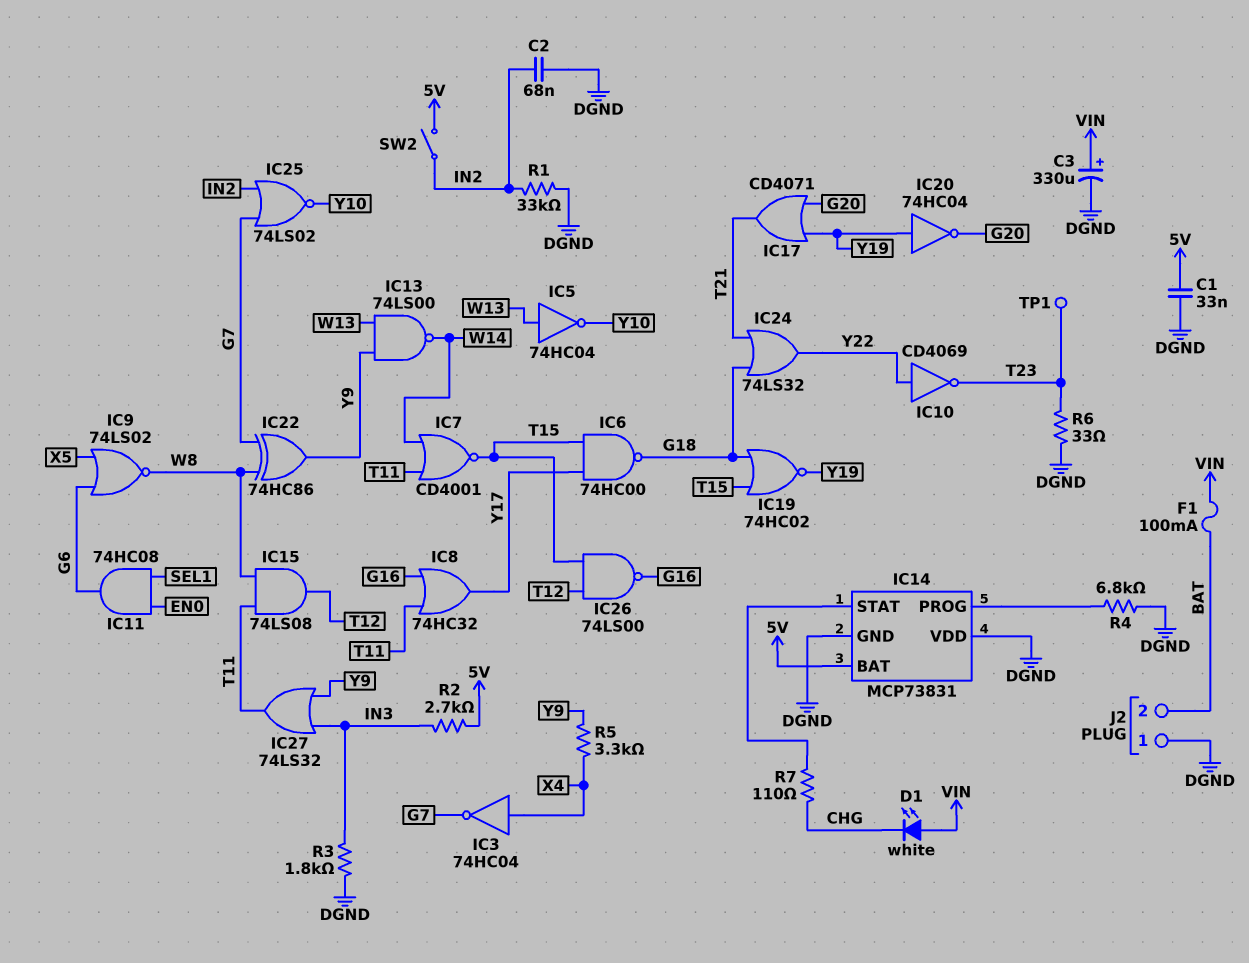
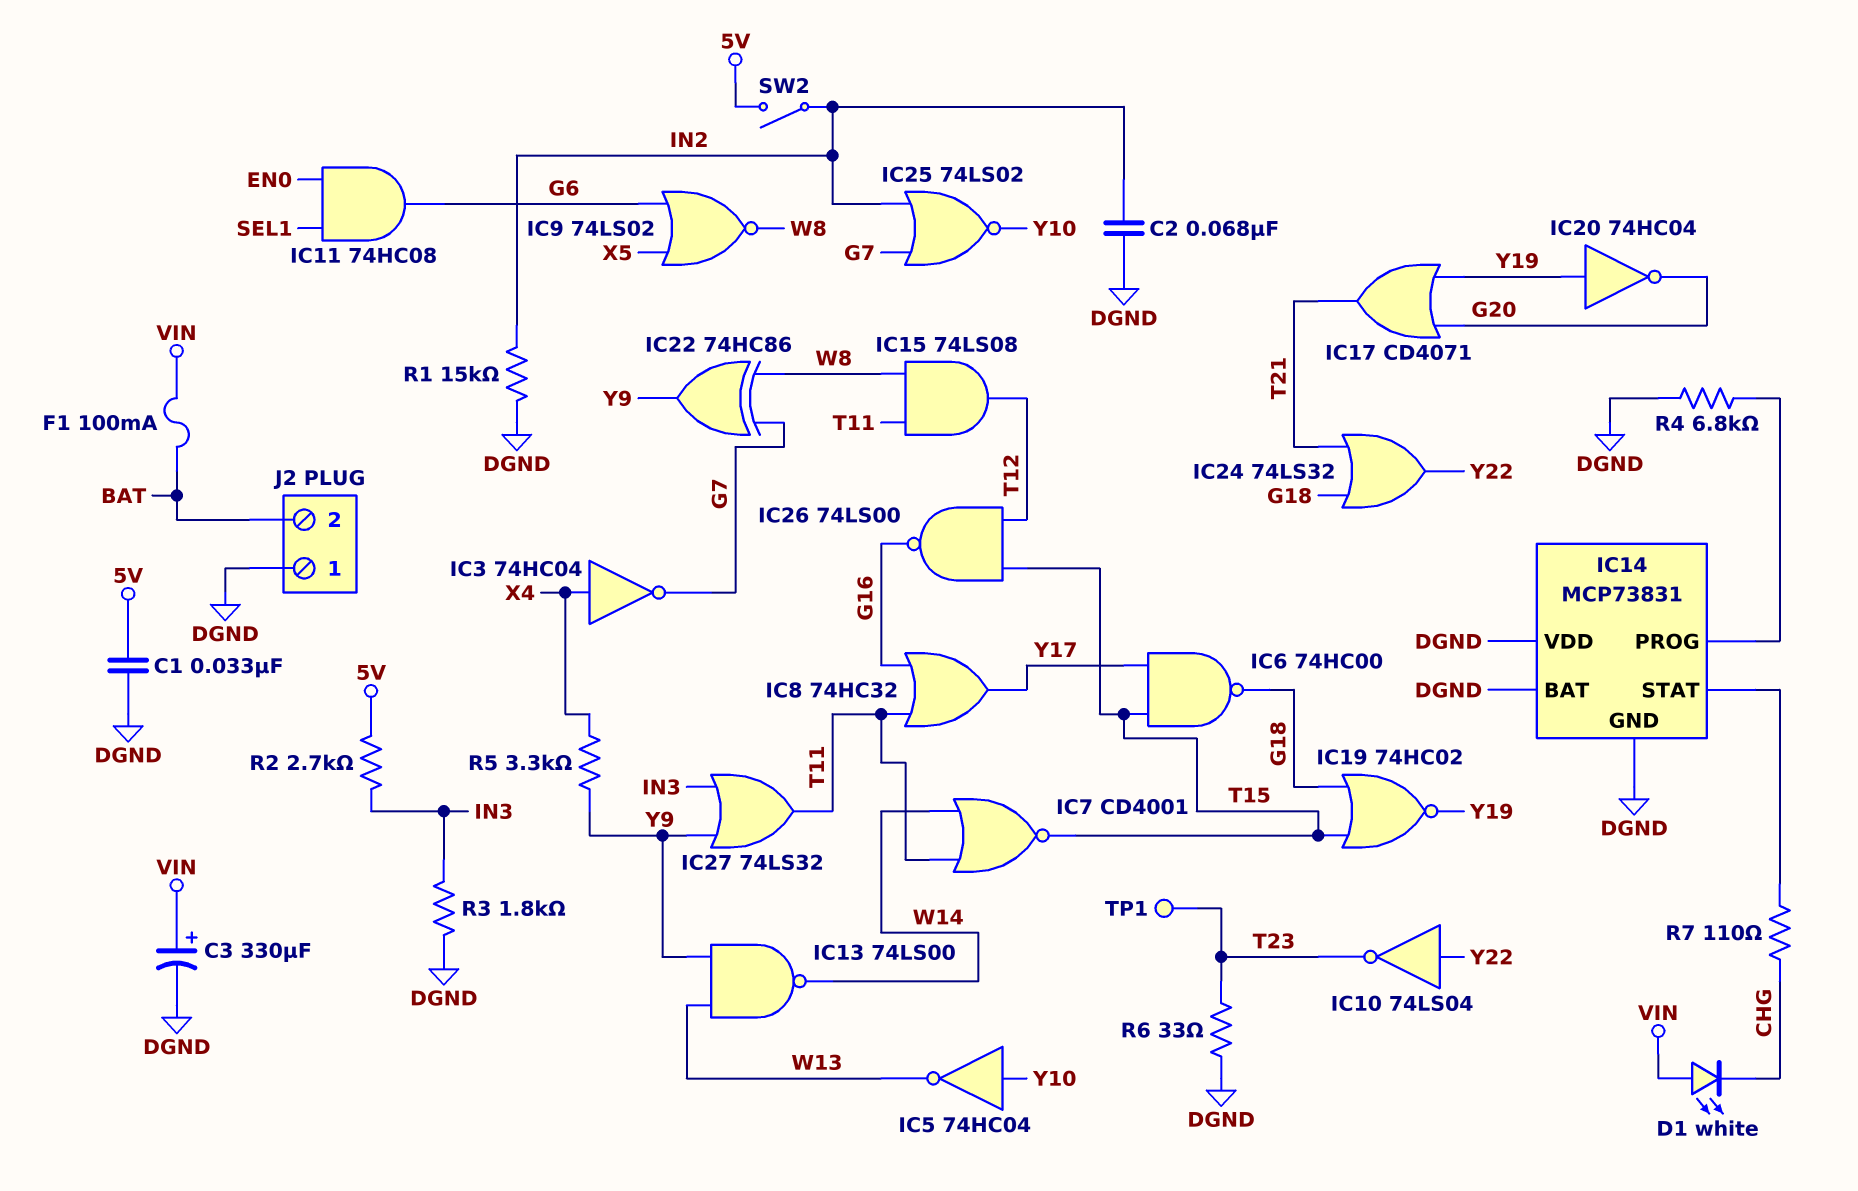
IC5: NOT 74HC04 (in W13, out Y10) -> NOT 74HC04 (in Y10, out W13)
IC10: NOT CD4069 (in Y22, out T23) -> NOT 74LS04 (in Y22, out T23)
IC14 pin BAT: 5V -> DGND
R1: 33k (DGND, IN2) -> 15k (DGND, IN2)

